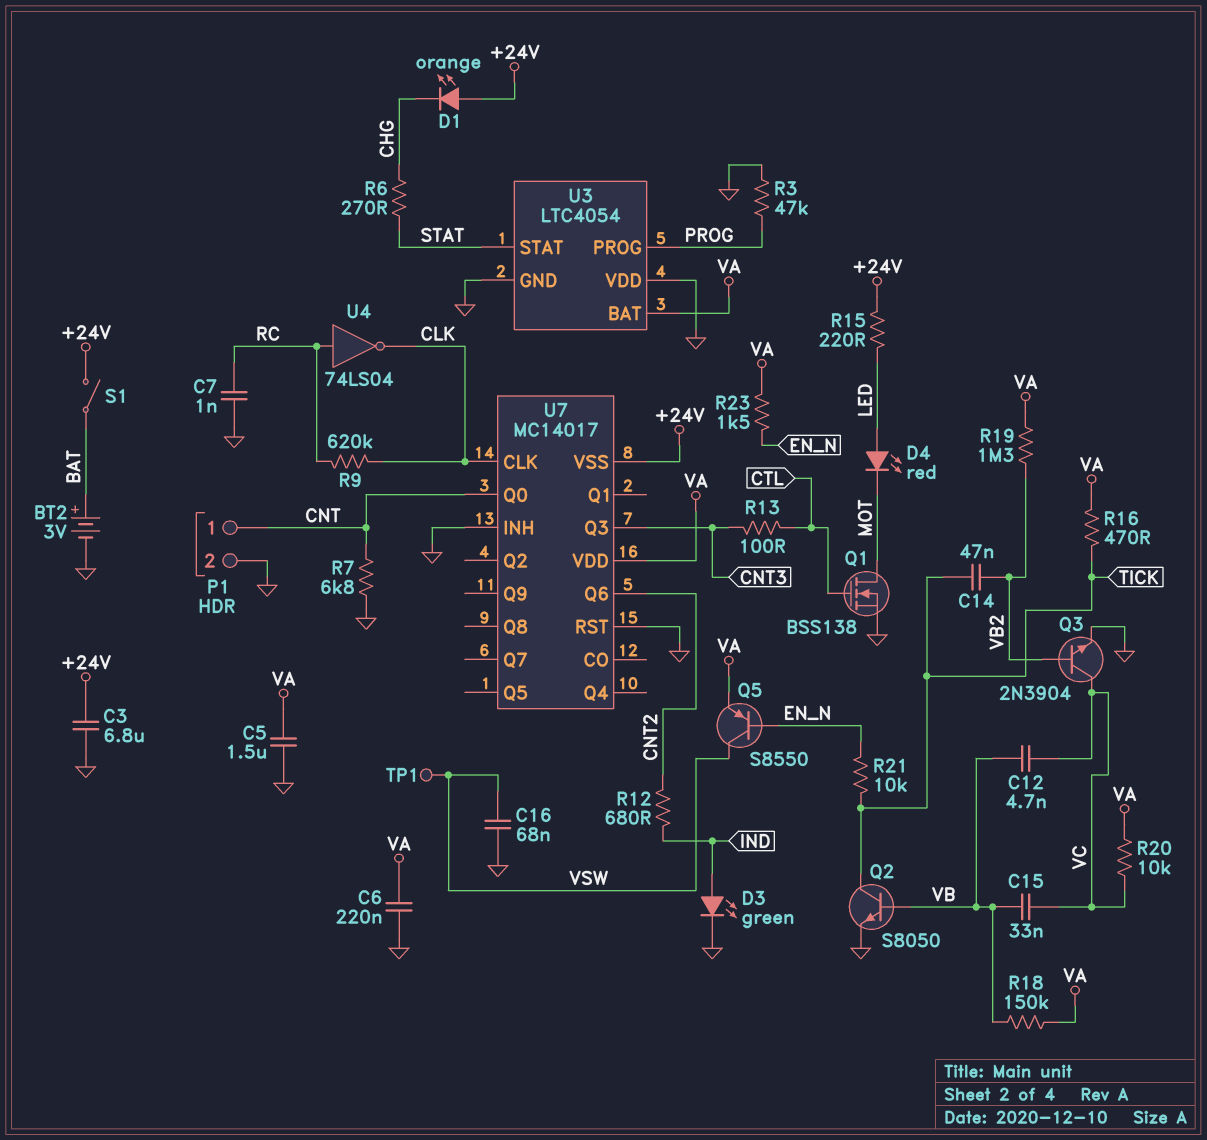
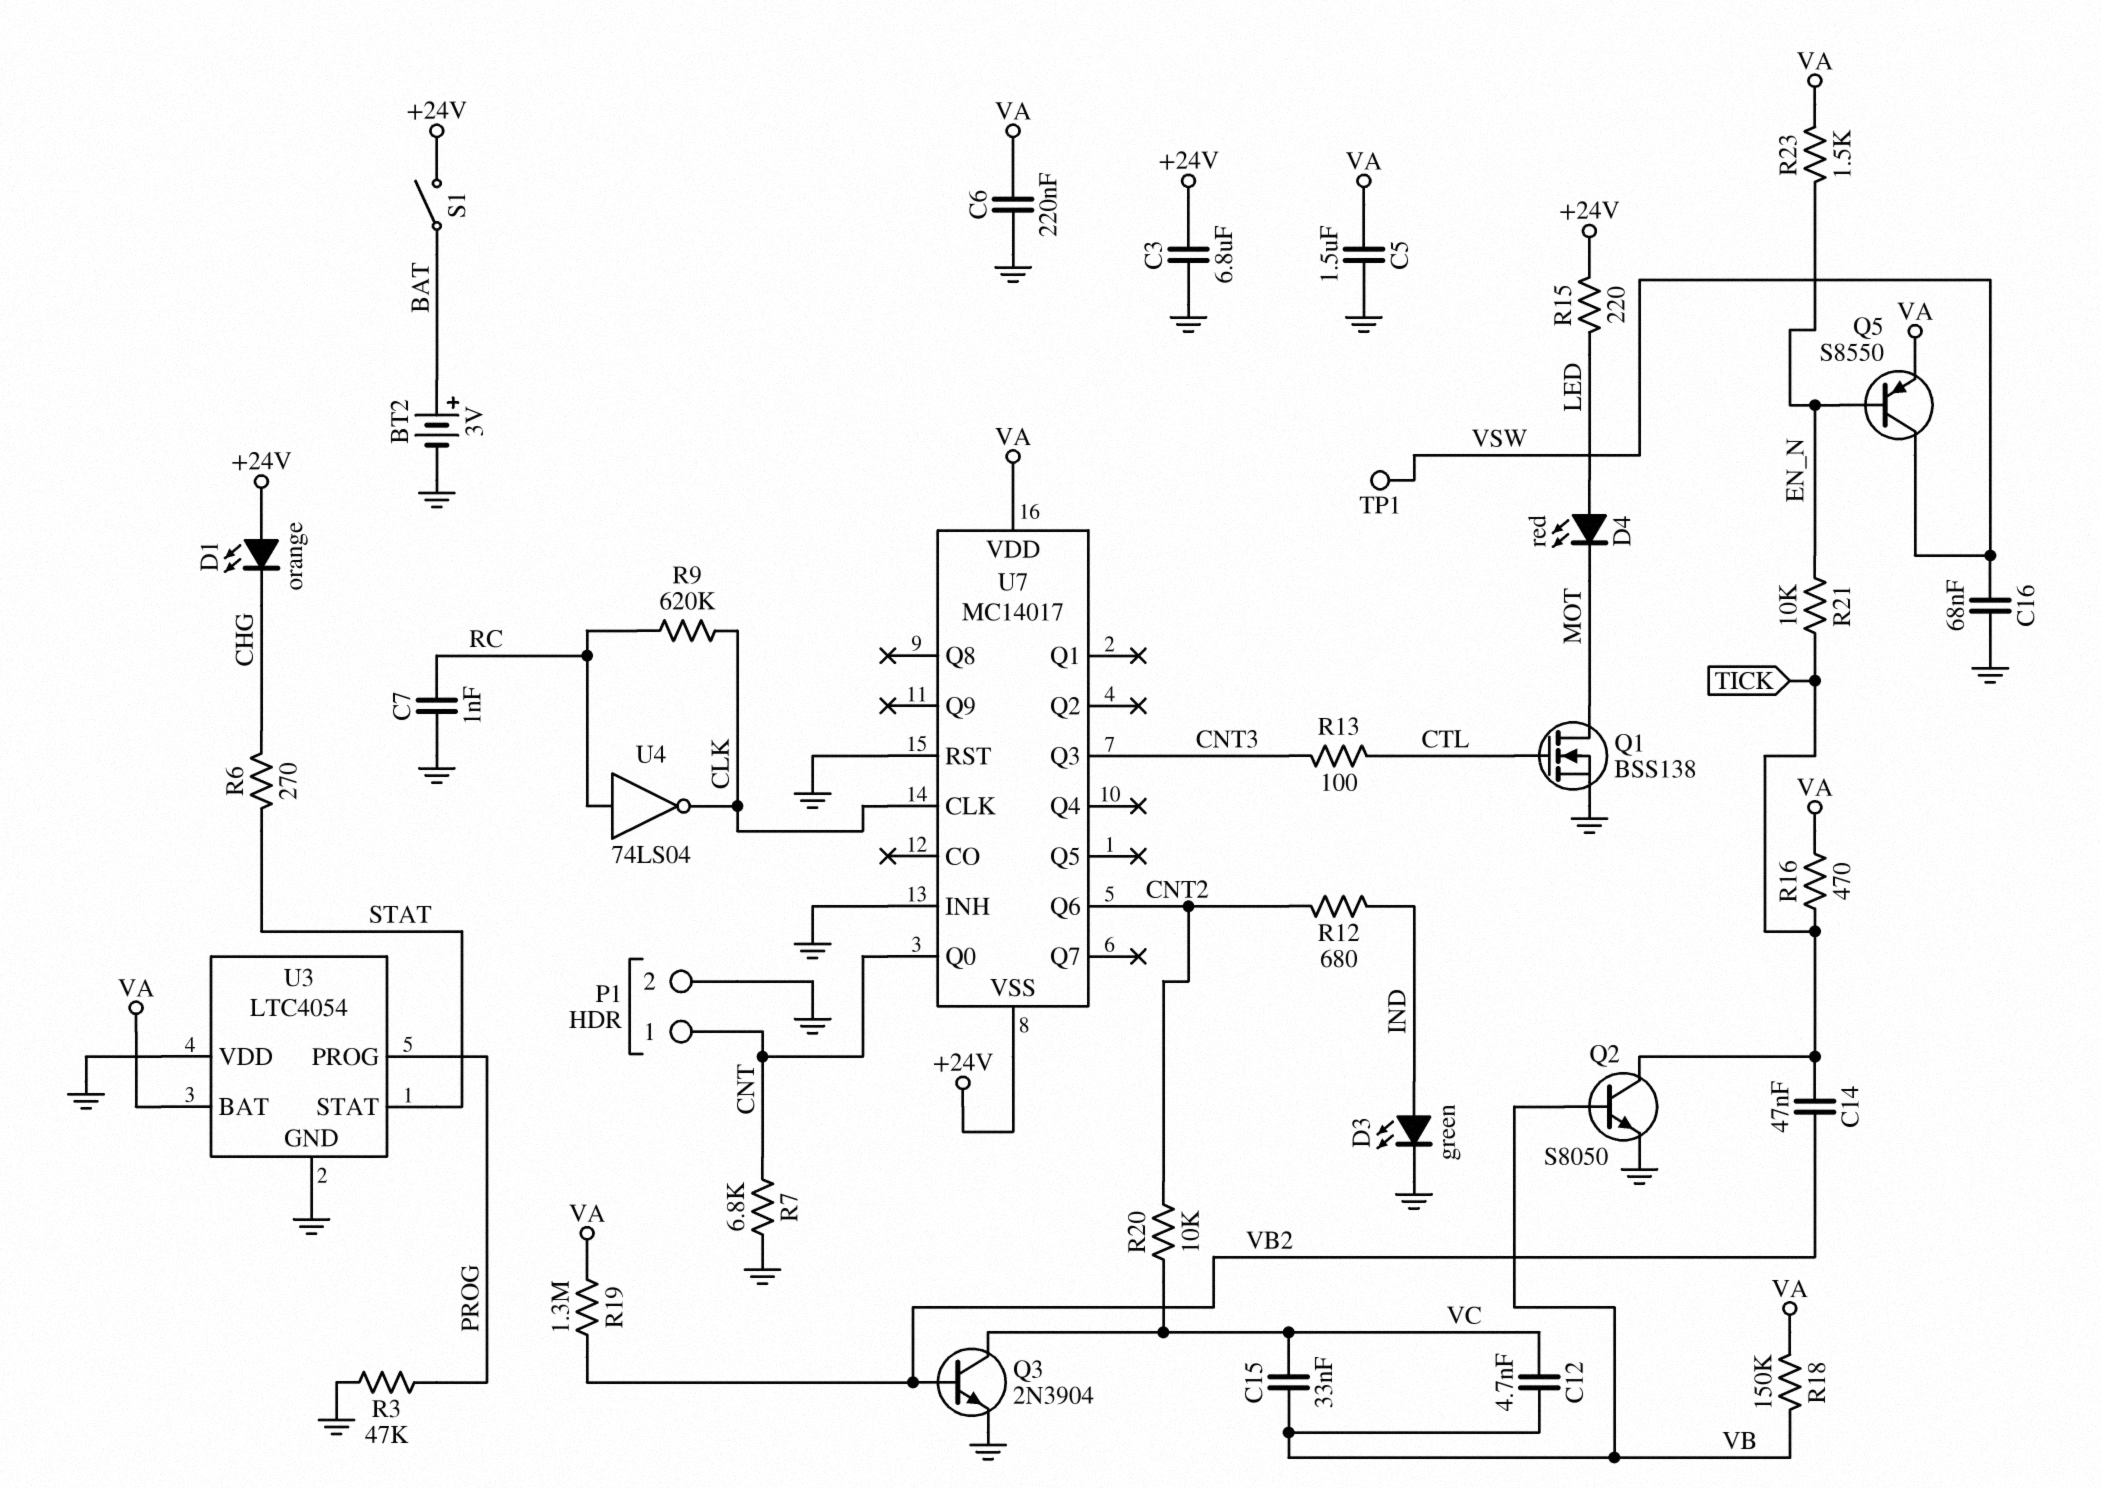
R20: 10k (VA, VC) -> 10k (CNT2, VC)

